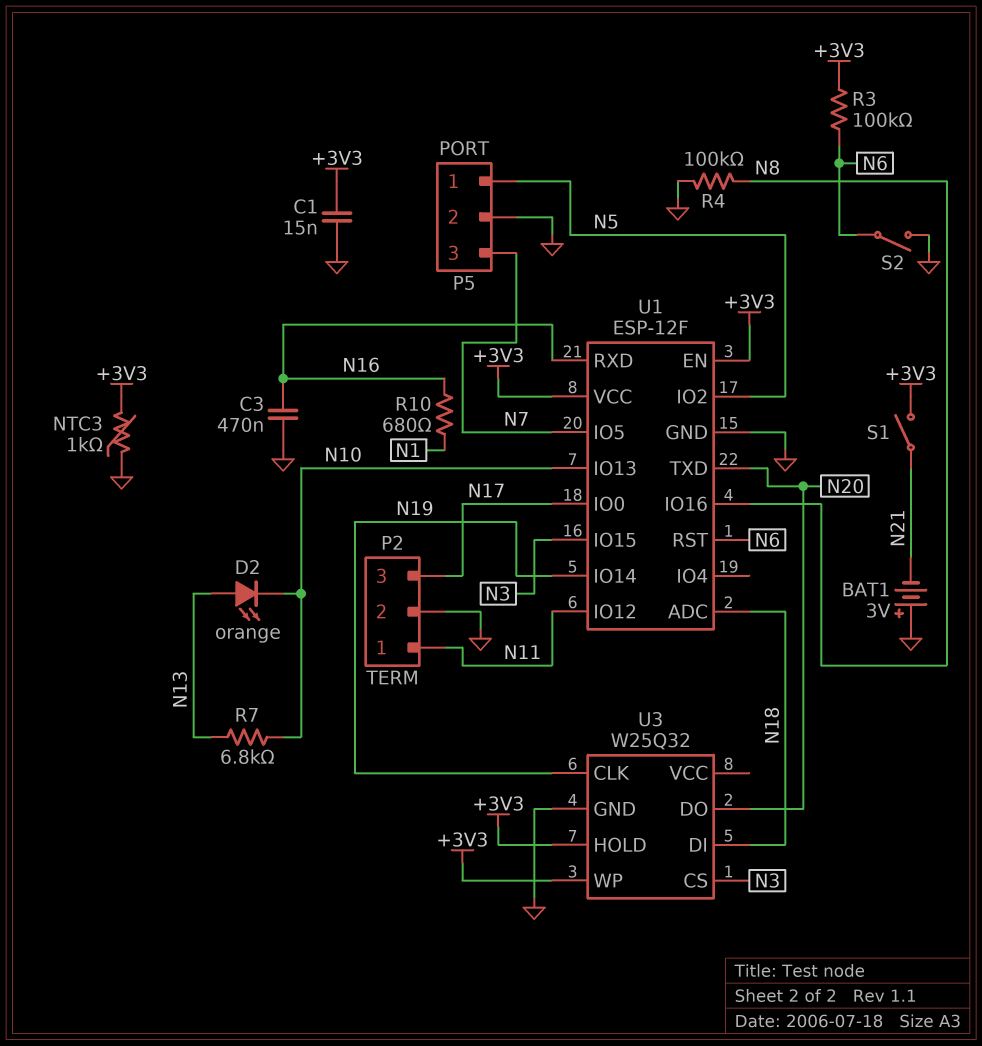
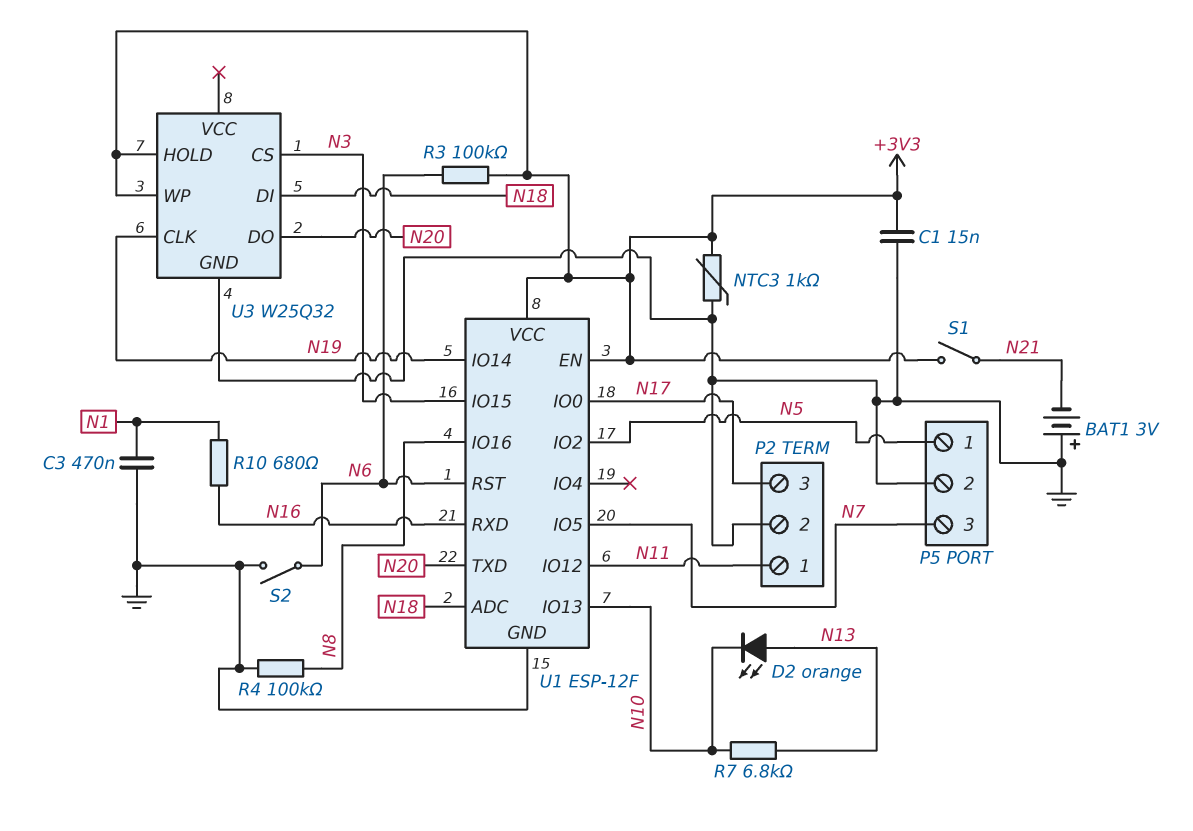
C3: 470nF (GND, N16) -> 470nF (GND, N1)

